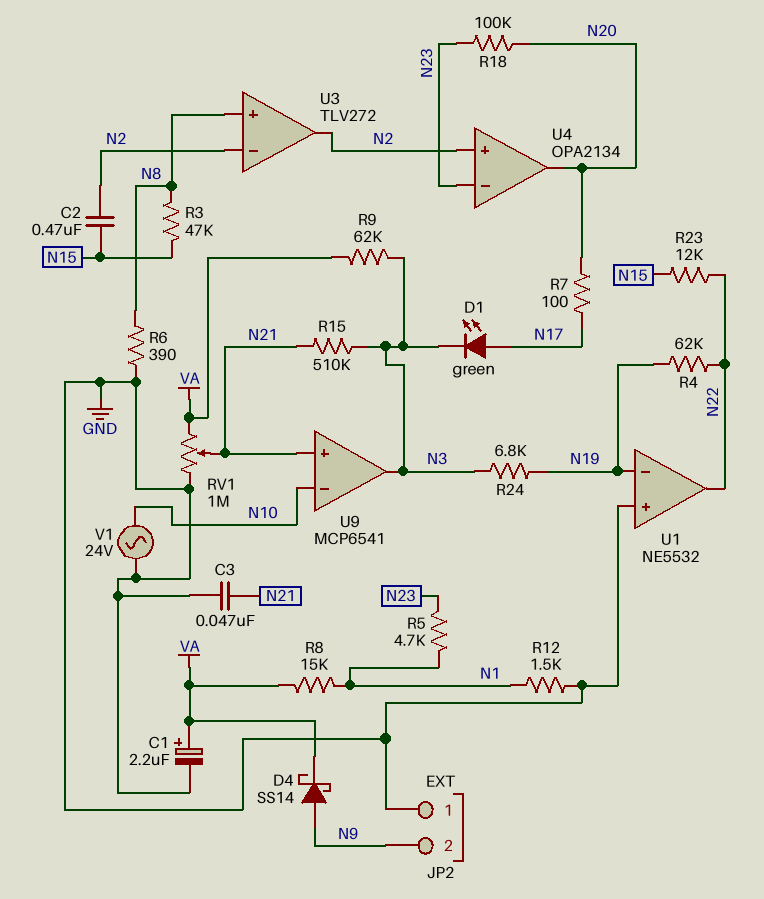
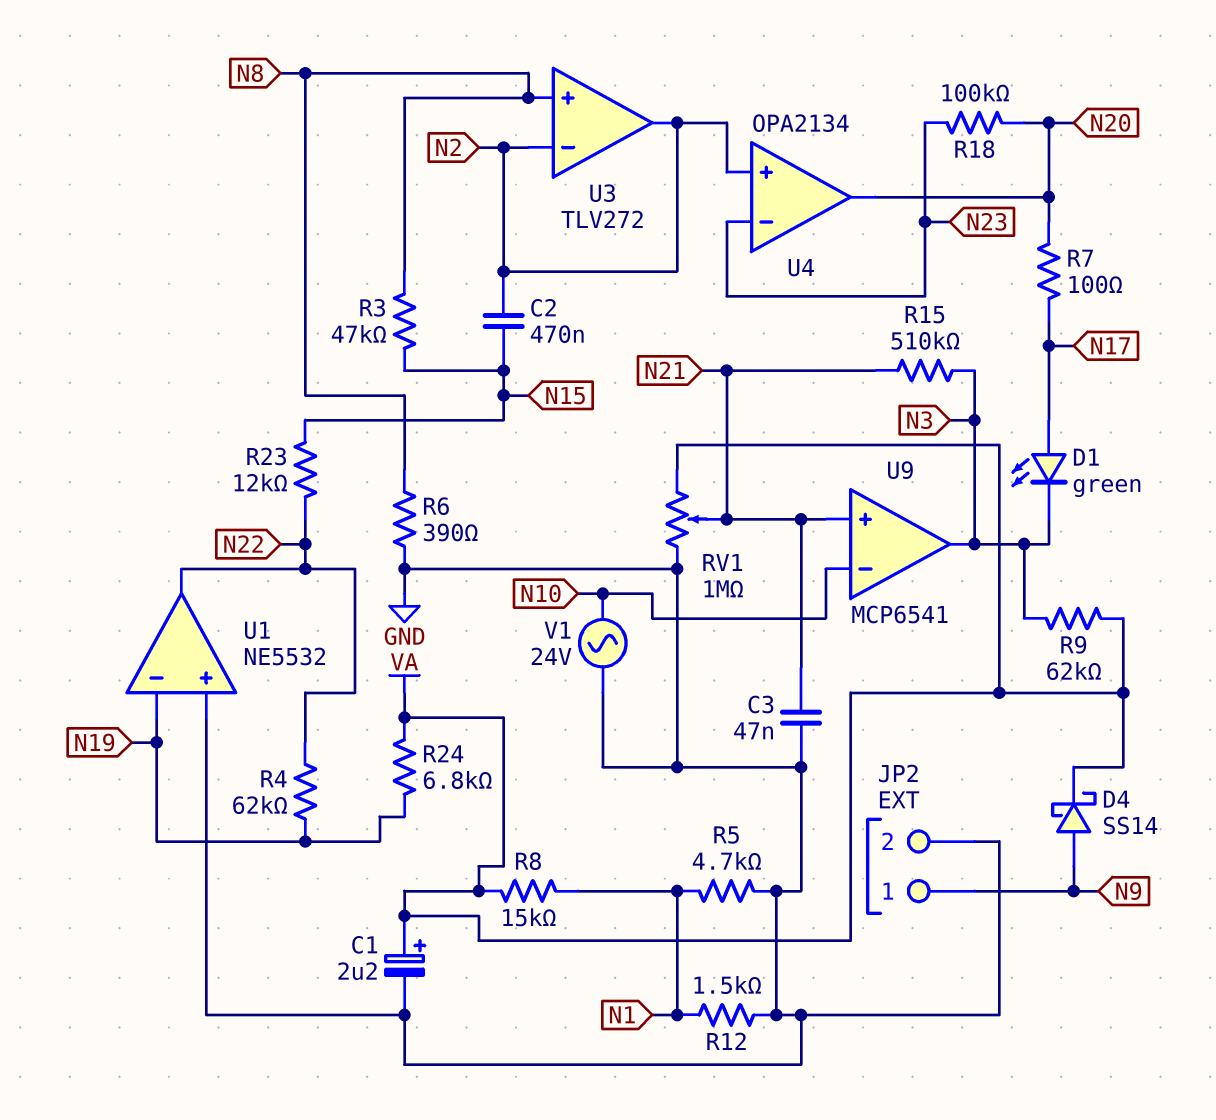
JP2 pin 1: GND -> N9
JP2 pin 2: N9 -> GND
R5: 4.7k (N1, N23) -> 4.7k (GND, N1)
R24: 6.8k (N3, N19) -> 6.8k (N19, VA)

